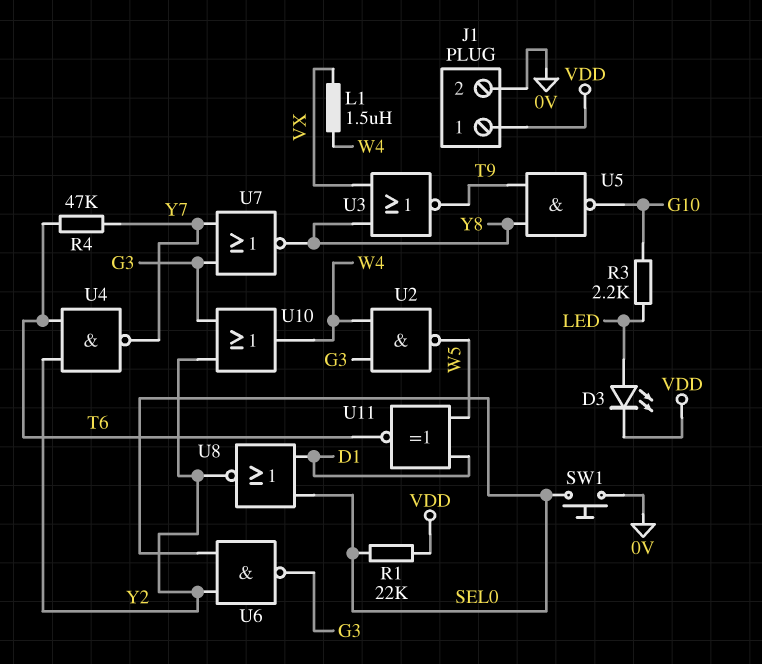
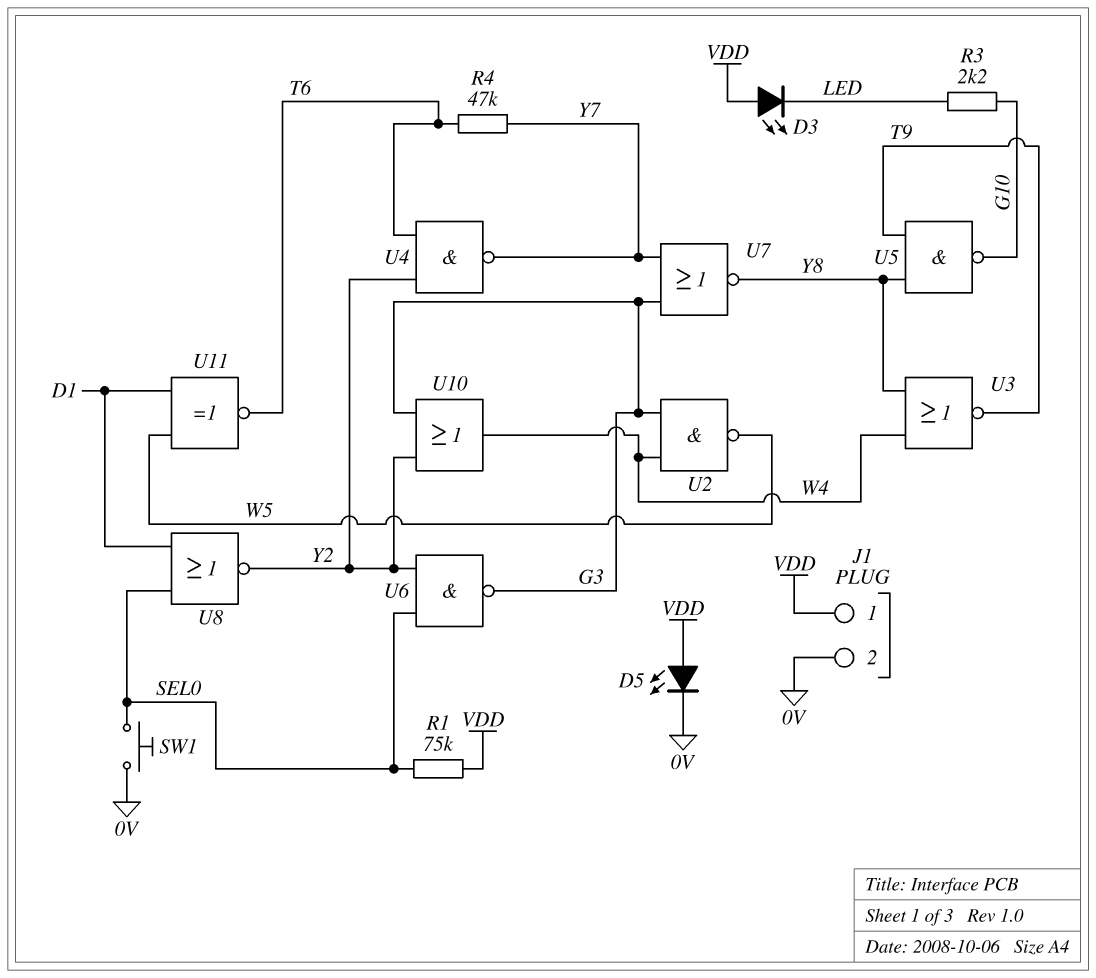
D3: LED (A LED, K VDD) -> LED (A VDD, K LED)
D5: none -> LED (A VDD, K 0V)
L1: 1.5uH (VX, W4) -> none
R1: 22k (SEL0, VDD) -> 75k (SEL0, VDD)
U3: NOR (in VX, in Y8, out T9) -> NOR (in W4, in Y8, out T9)

